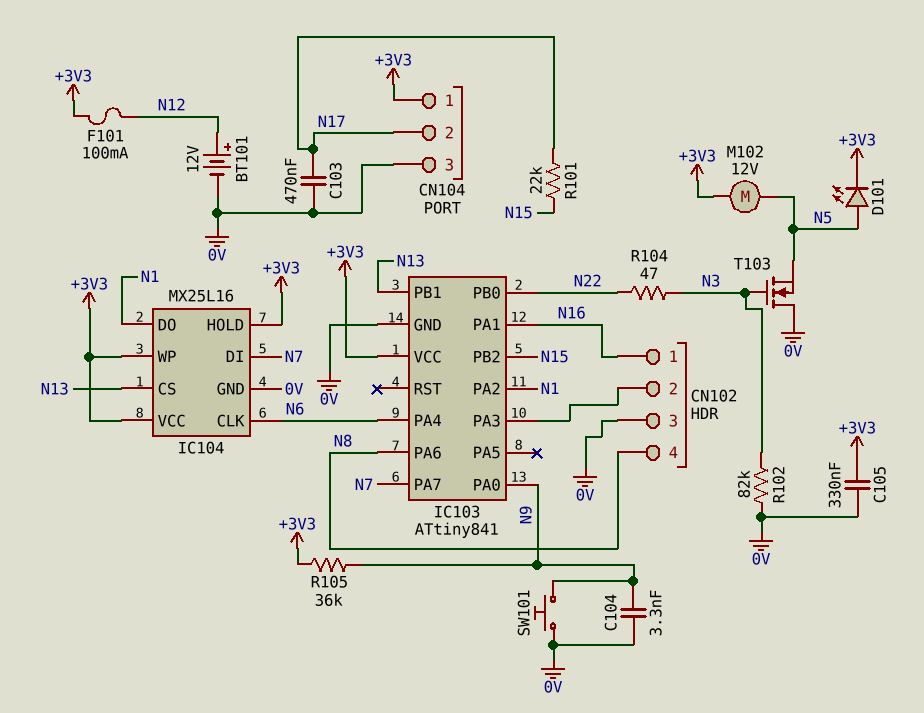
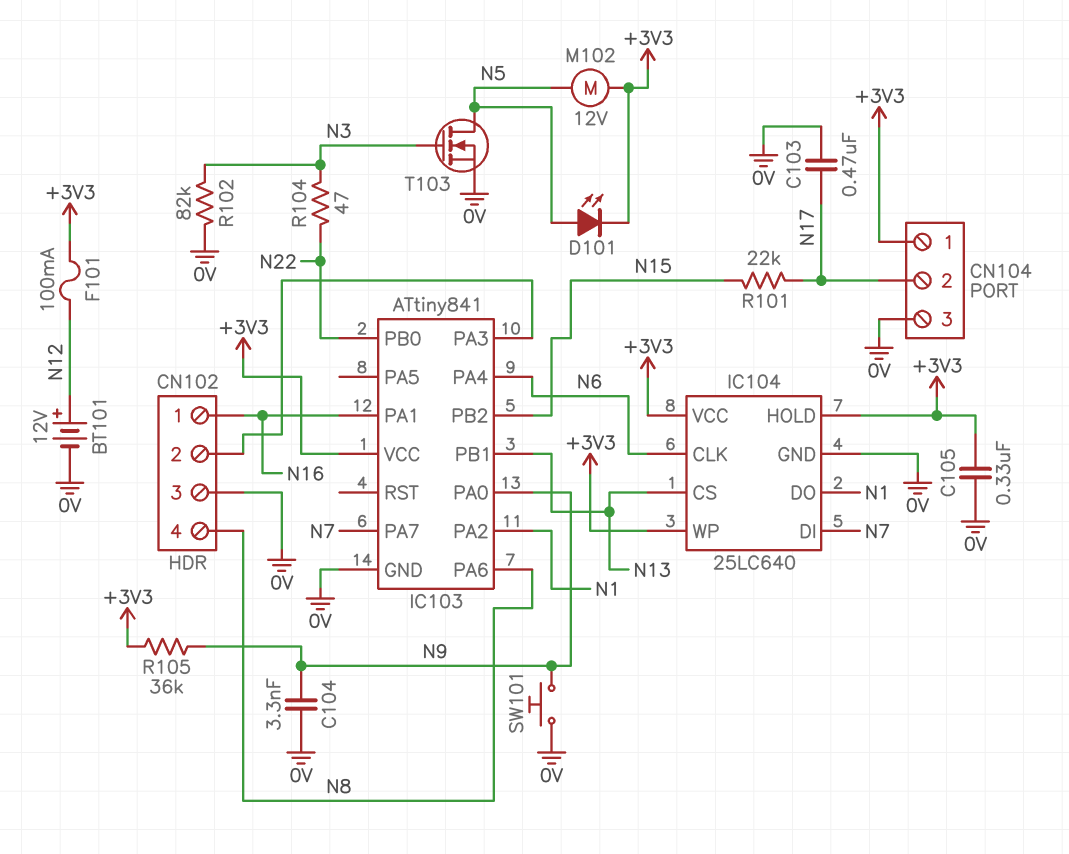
IC104: MX25L16 -> 25LC640
T103: NMOS (G N3, D 0V, S N5) -> NMOS (G N3, D N5, S 0V)

